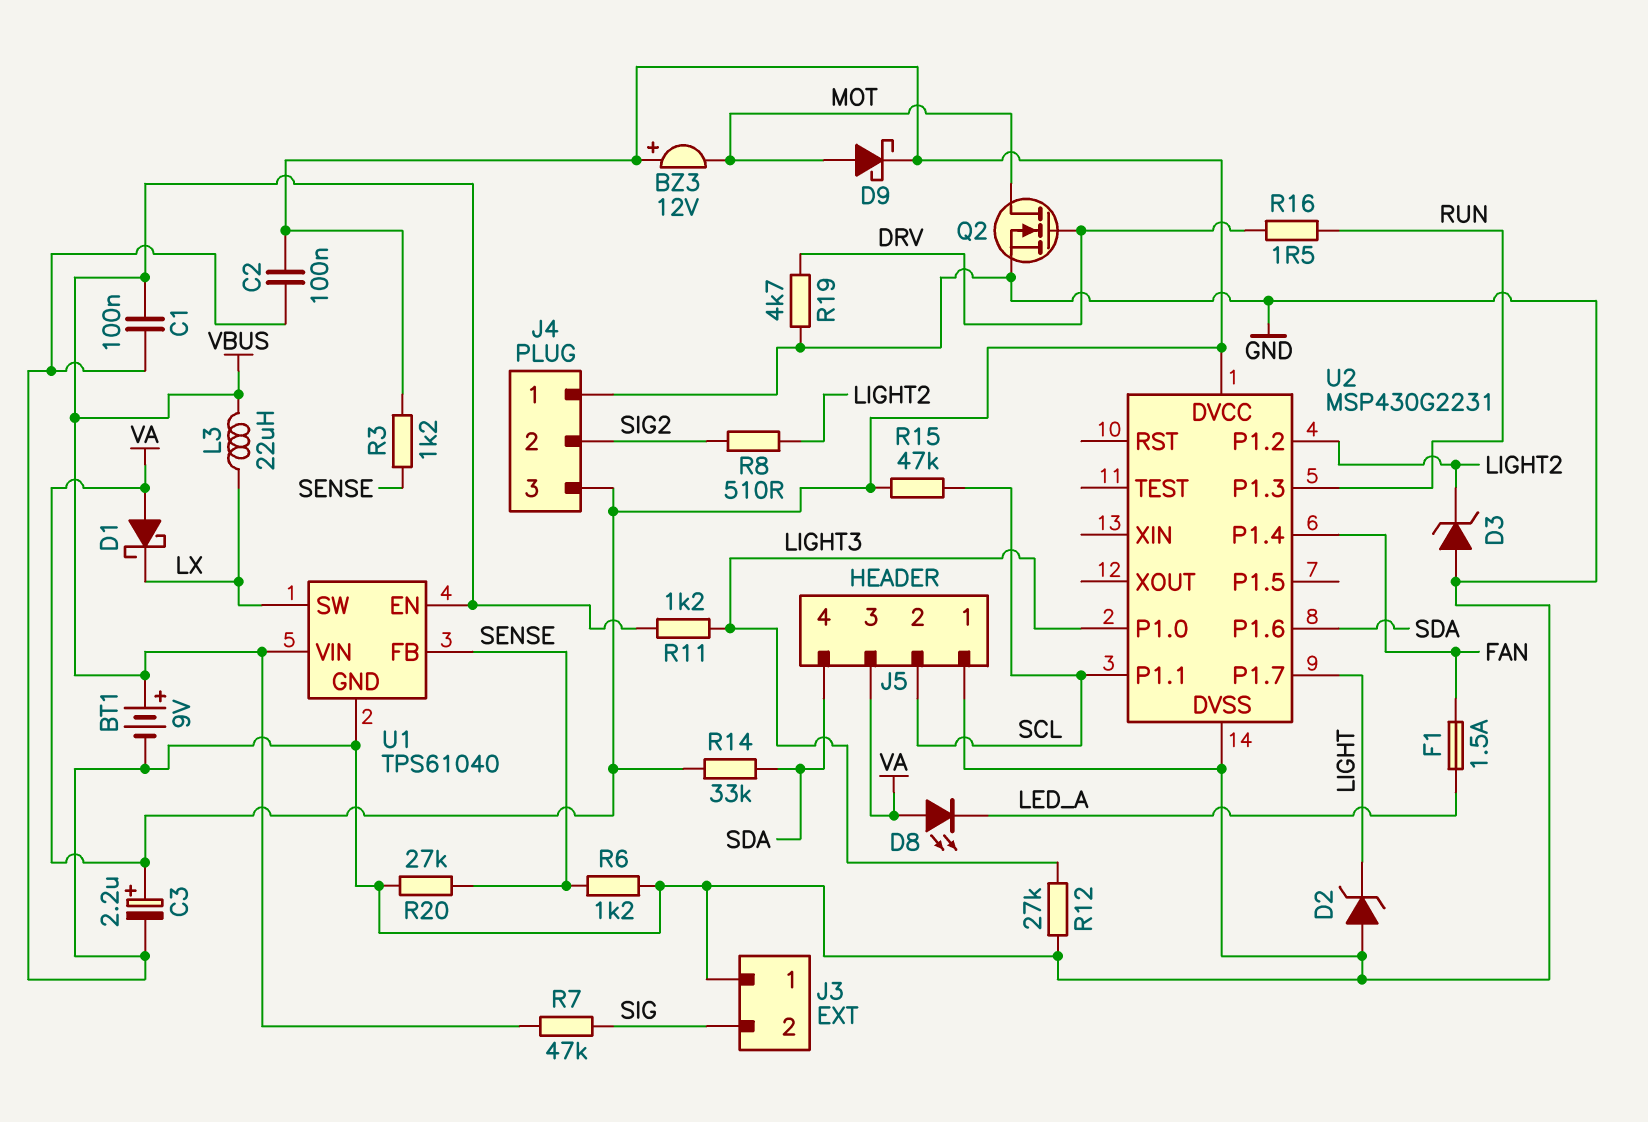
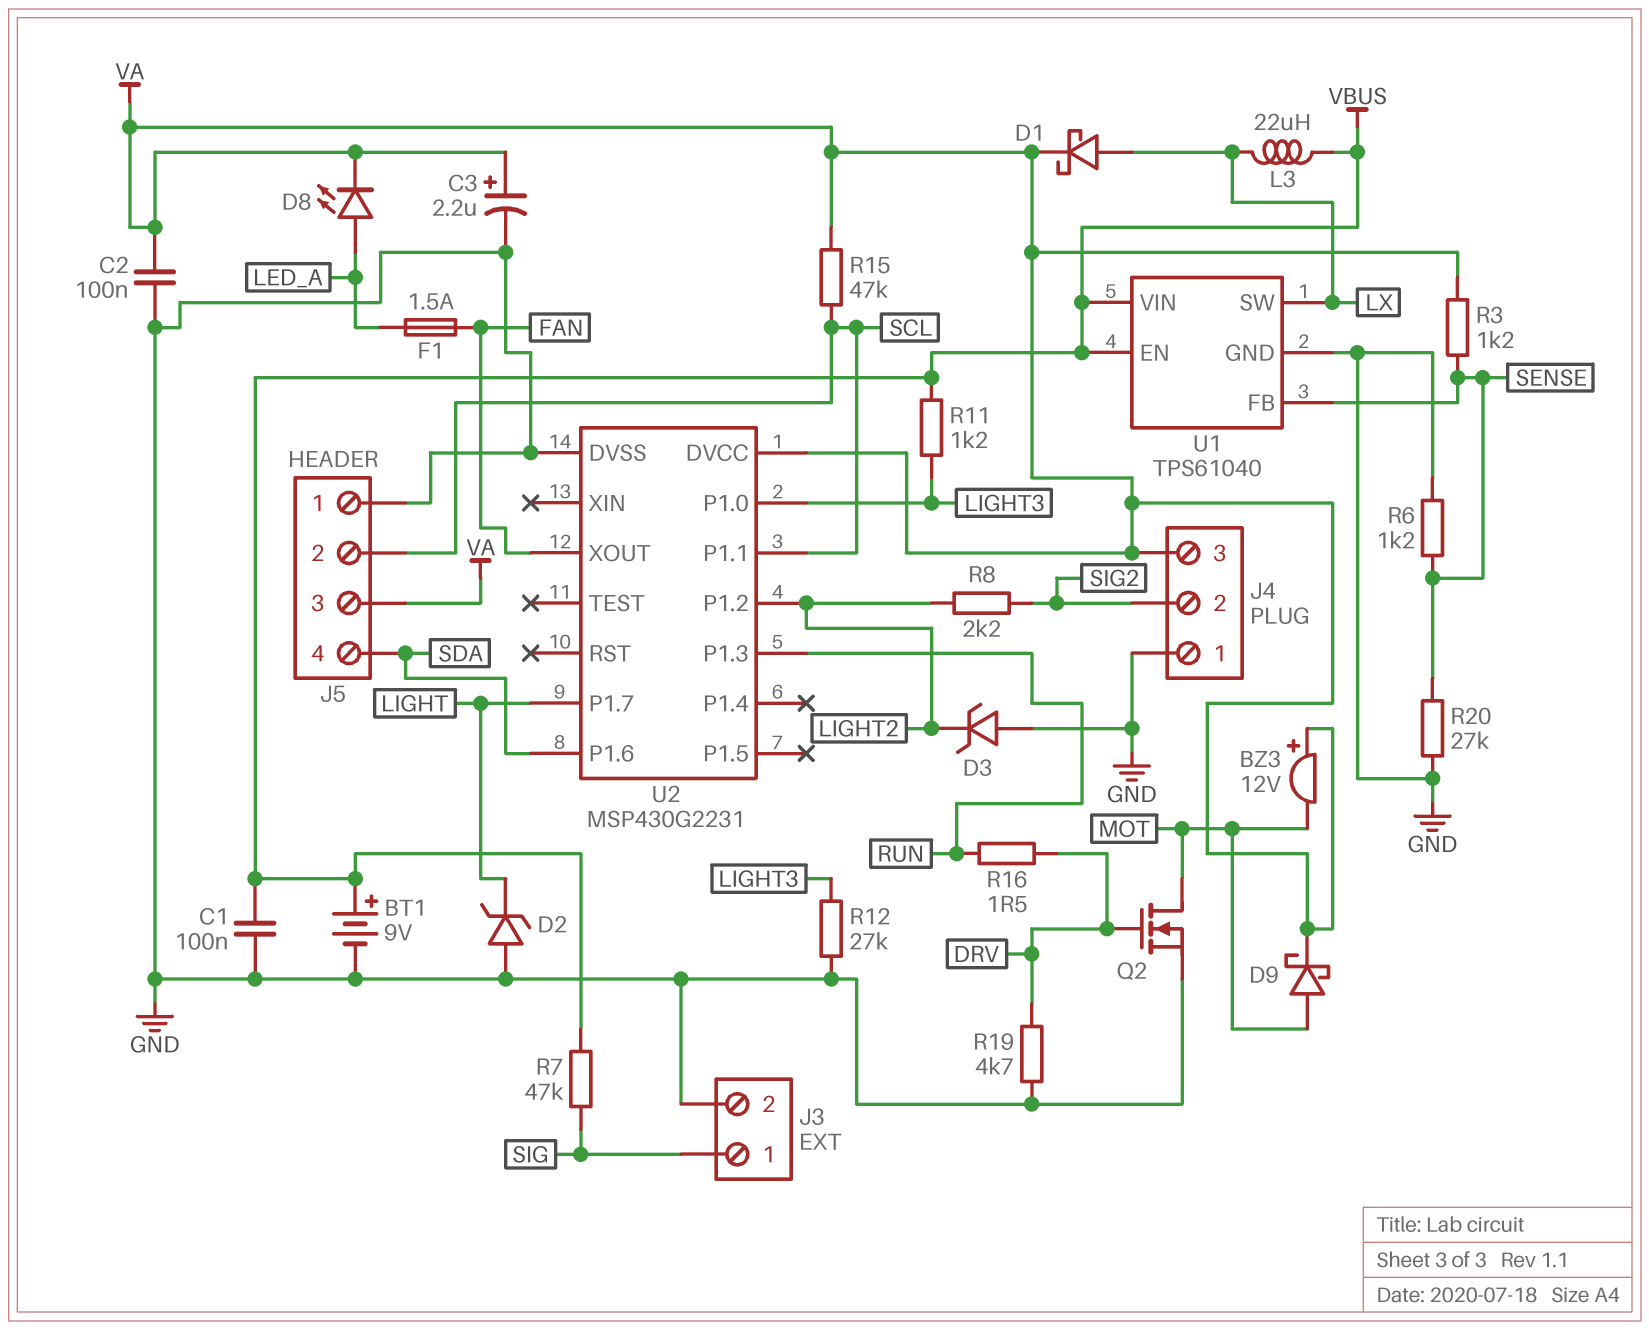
D1: schottky (A VA, K LX) -> schottky (A LX, K VA)
D8: LED (A VA, K LED_A) -> LED (A LED_A, K VA)
J3 pin 1: GND -> SIG
J3 pin 2: SIG -> GND
R8: 510 (LIGHT2, SIG2) -> 2.2k (LIGHT2, SIG2)
R14: 33k (SDA, VA) -> none
U2 pin P1.4: FAN -> none
U2 pin XOUT: none -> FAN

